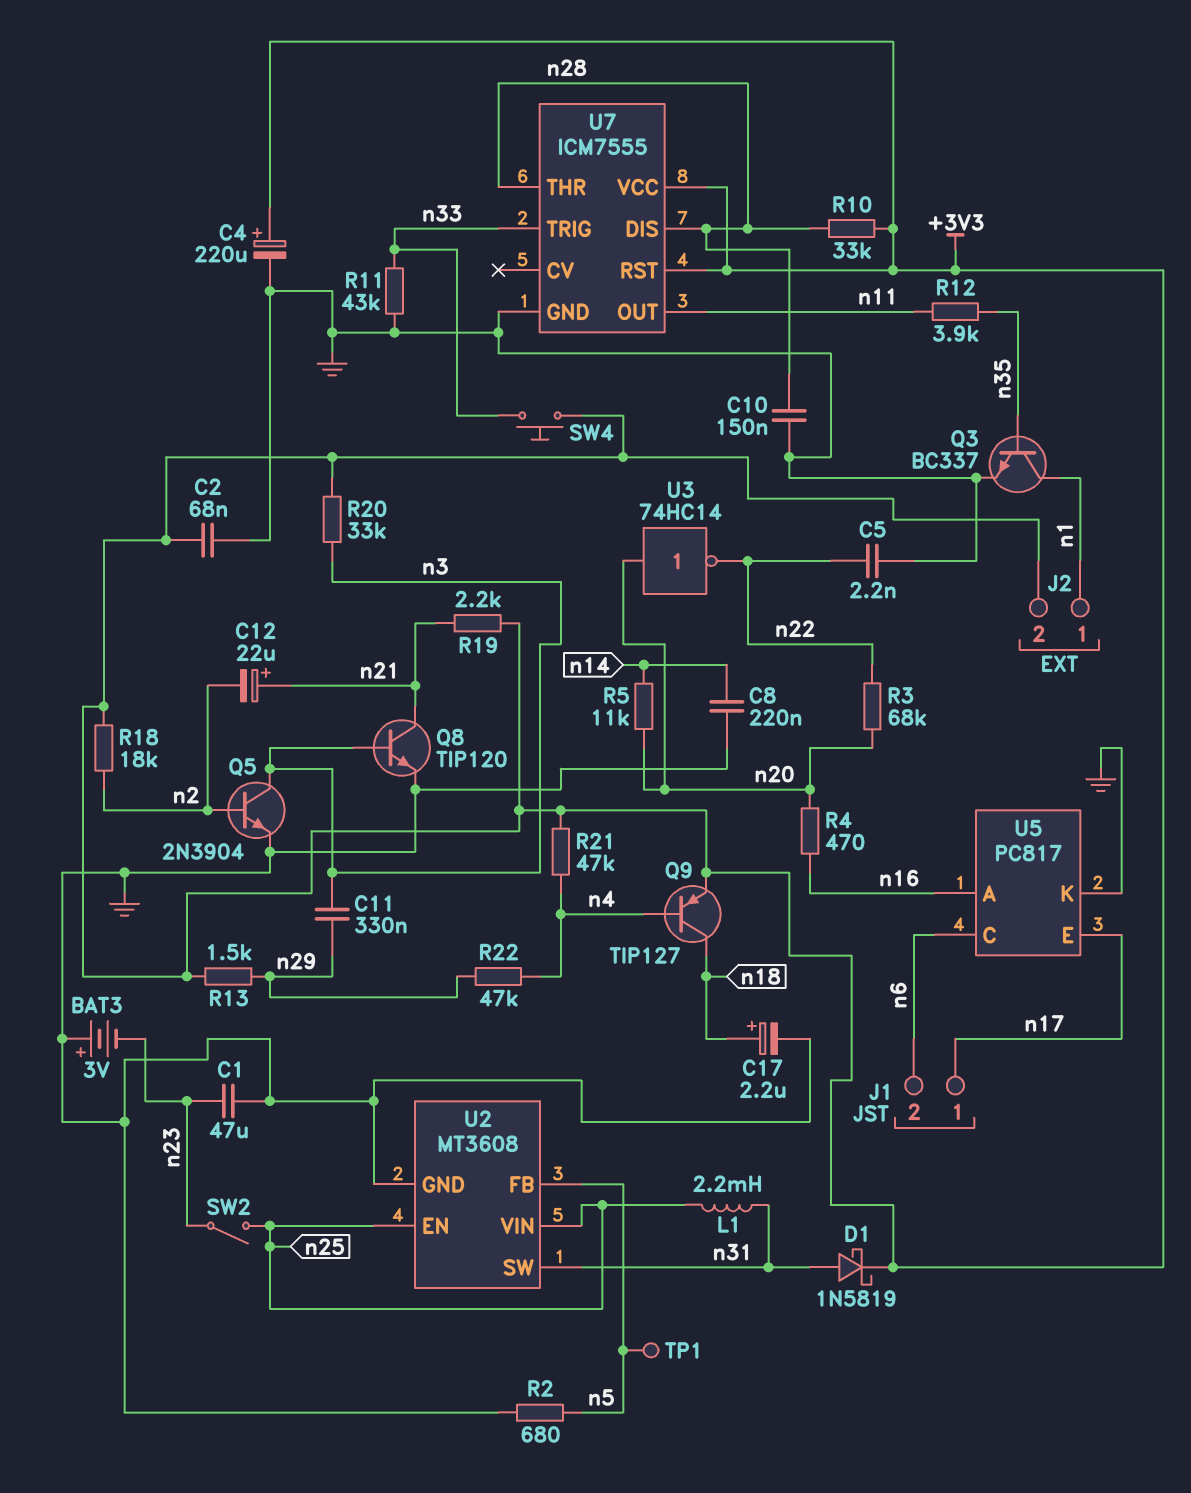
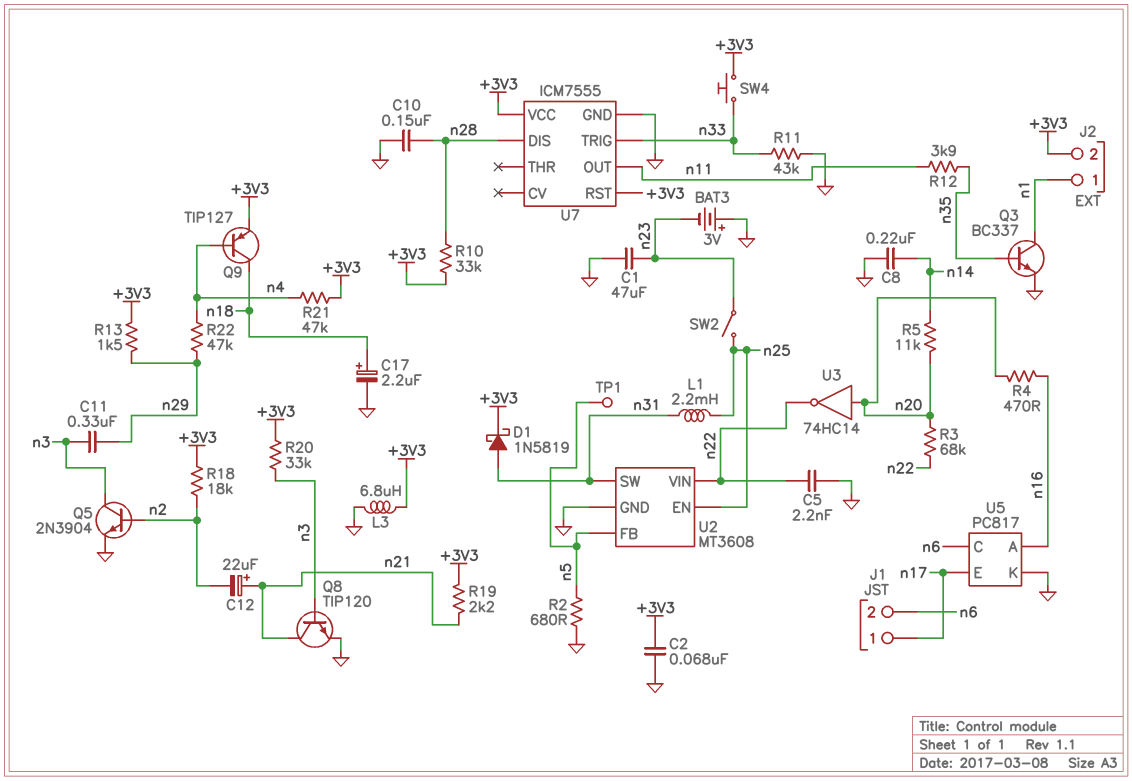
C4: 220uF (plus +3V3, minus GND) -> none
L3: none -> 6.8uH (+3V3, GND)
U2 pin VIN: n25 -> n22
U7 pin THR: n28 -> none

